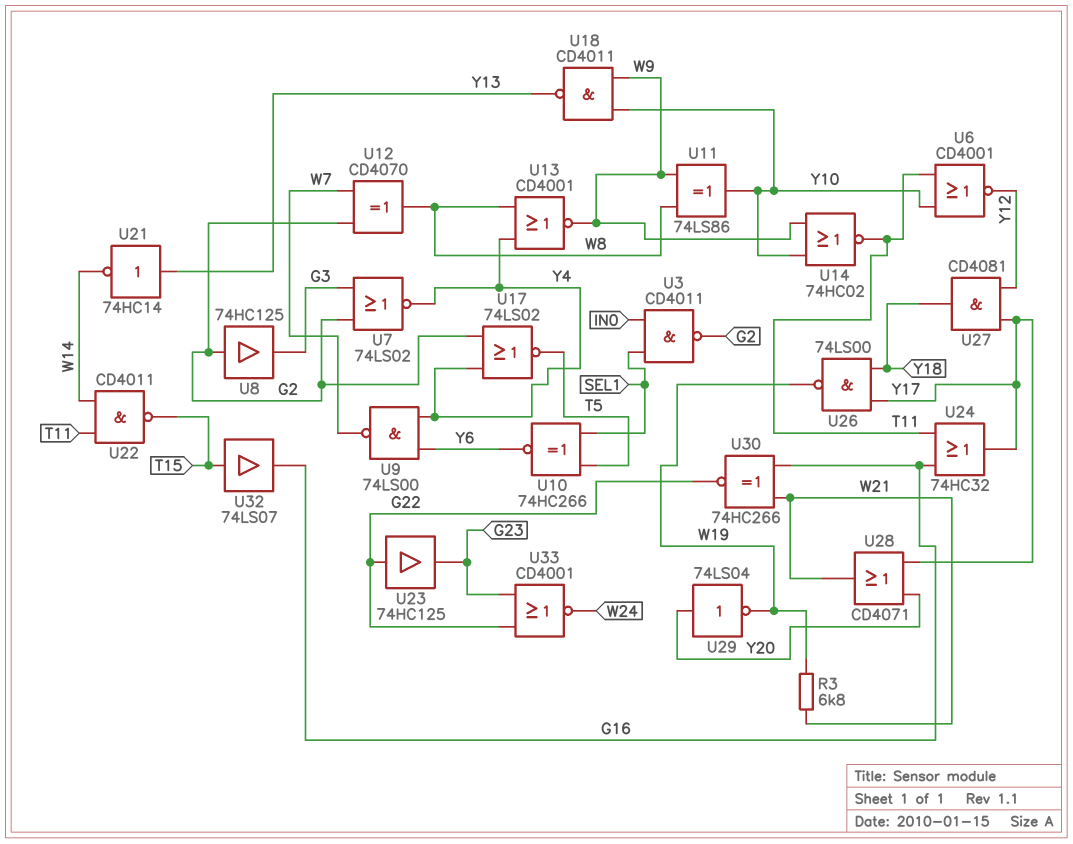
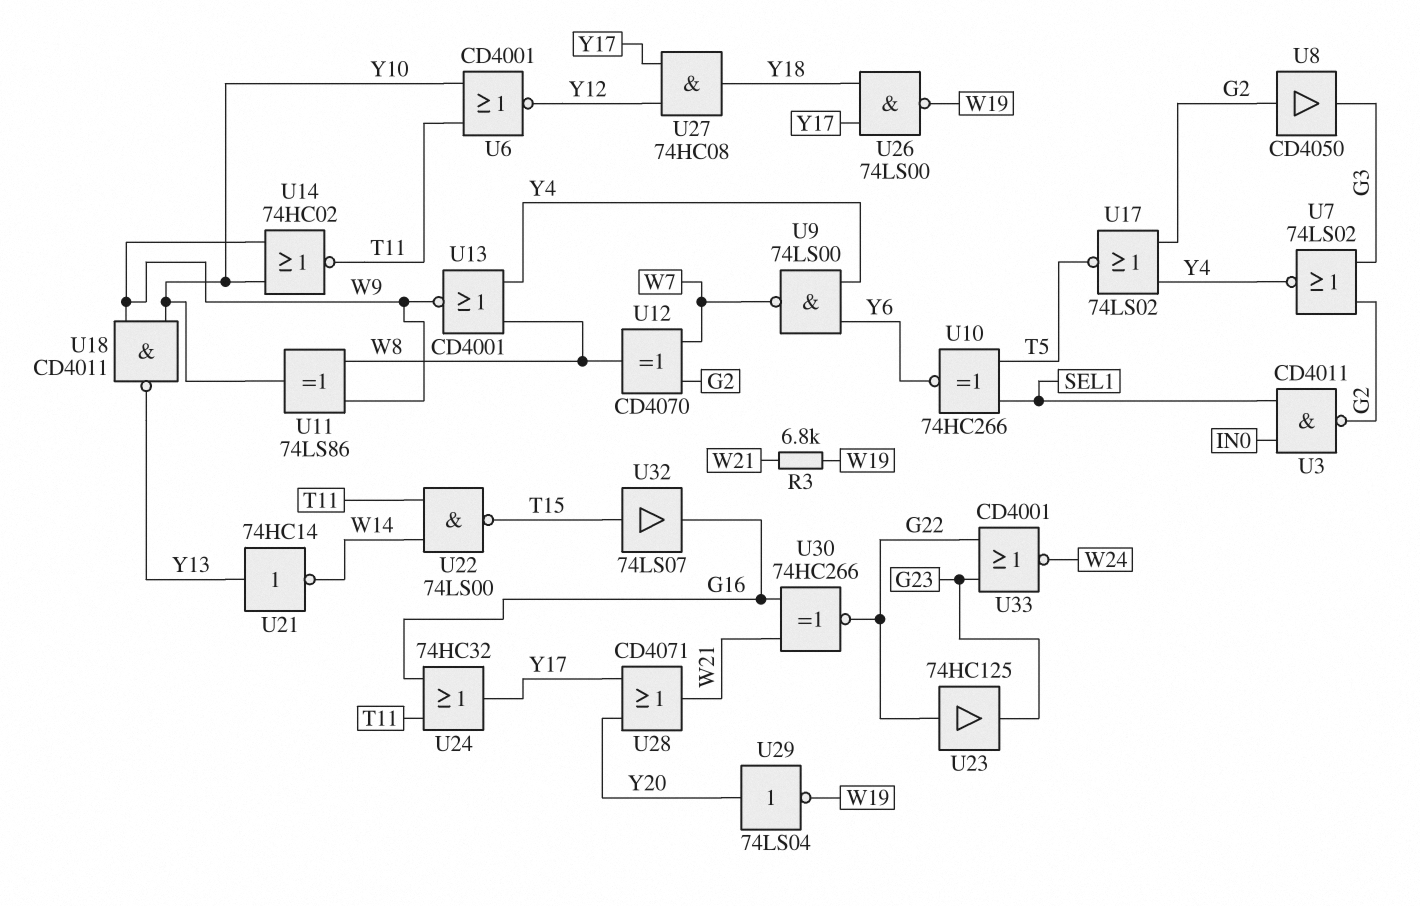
U8: buffer 74HC125 (in G2, out G3) -> buffer CD4050 (in G2, out G3)
U22: NAND CD4011 (in T11, in W14, out T15) -> NAND 74LS00 (in T11, in W14, out T15)
U27: AND CD4081 (in Y12, in Y17, out Y18) -> AND 74HC08 (in Y12, in Y17, out Y18)

